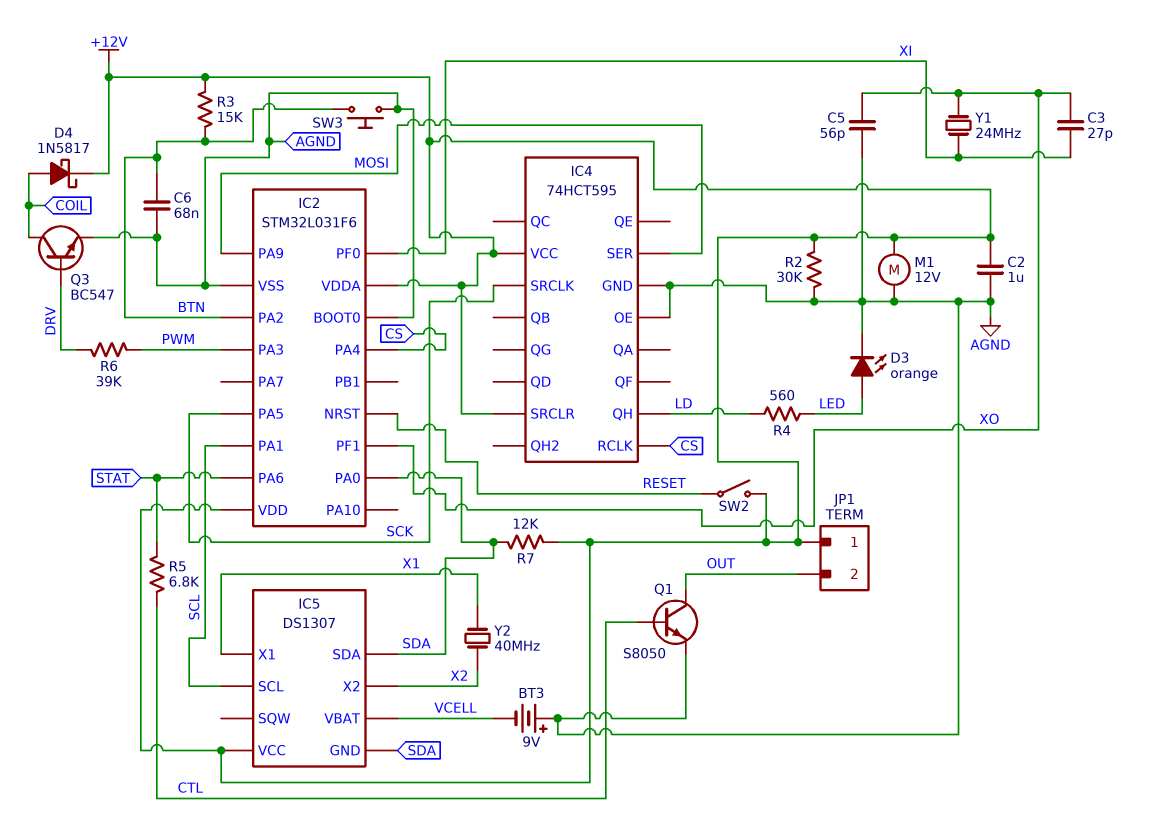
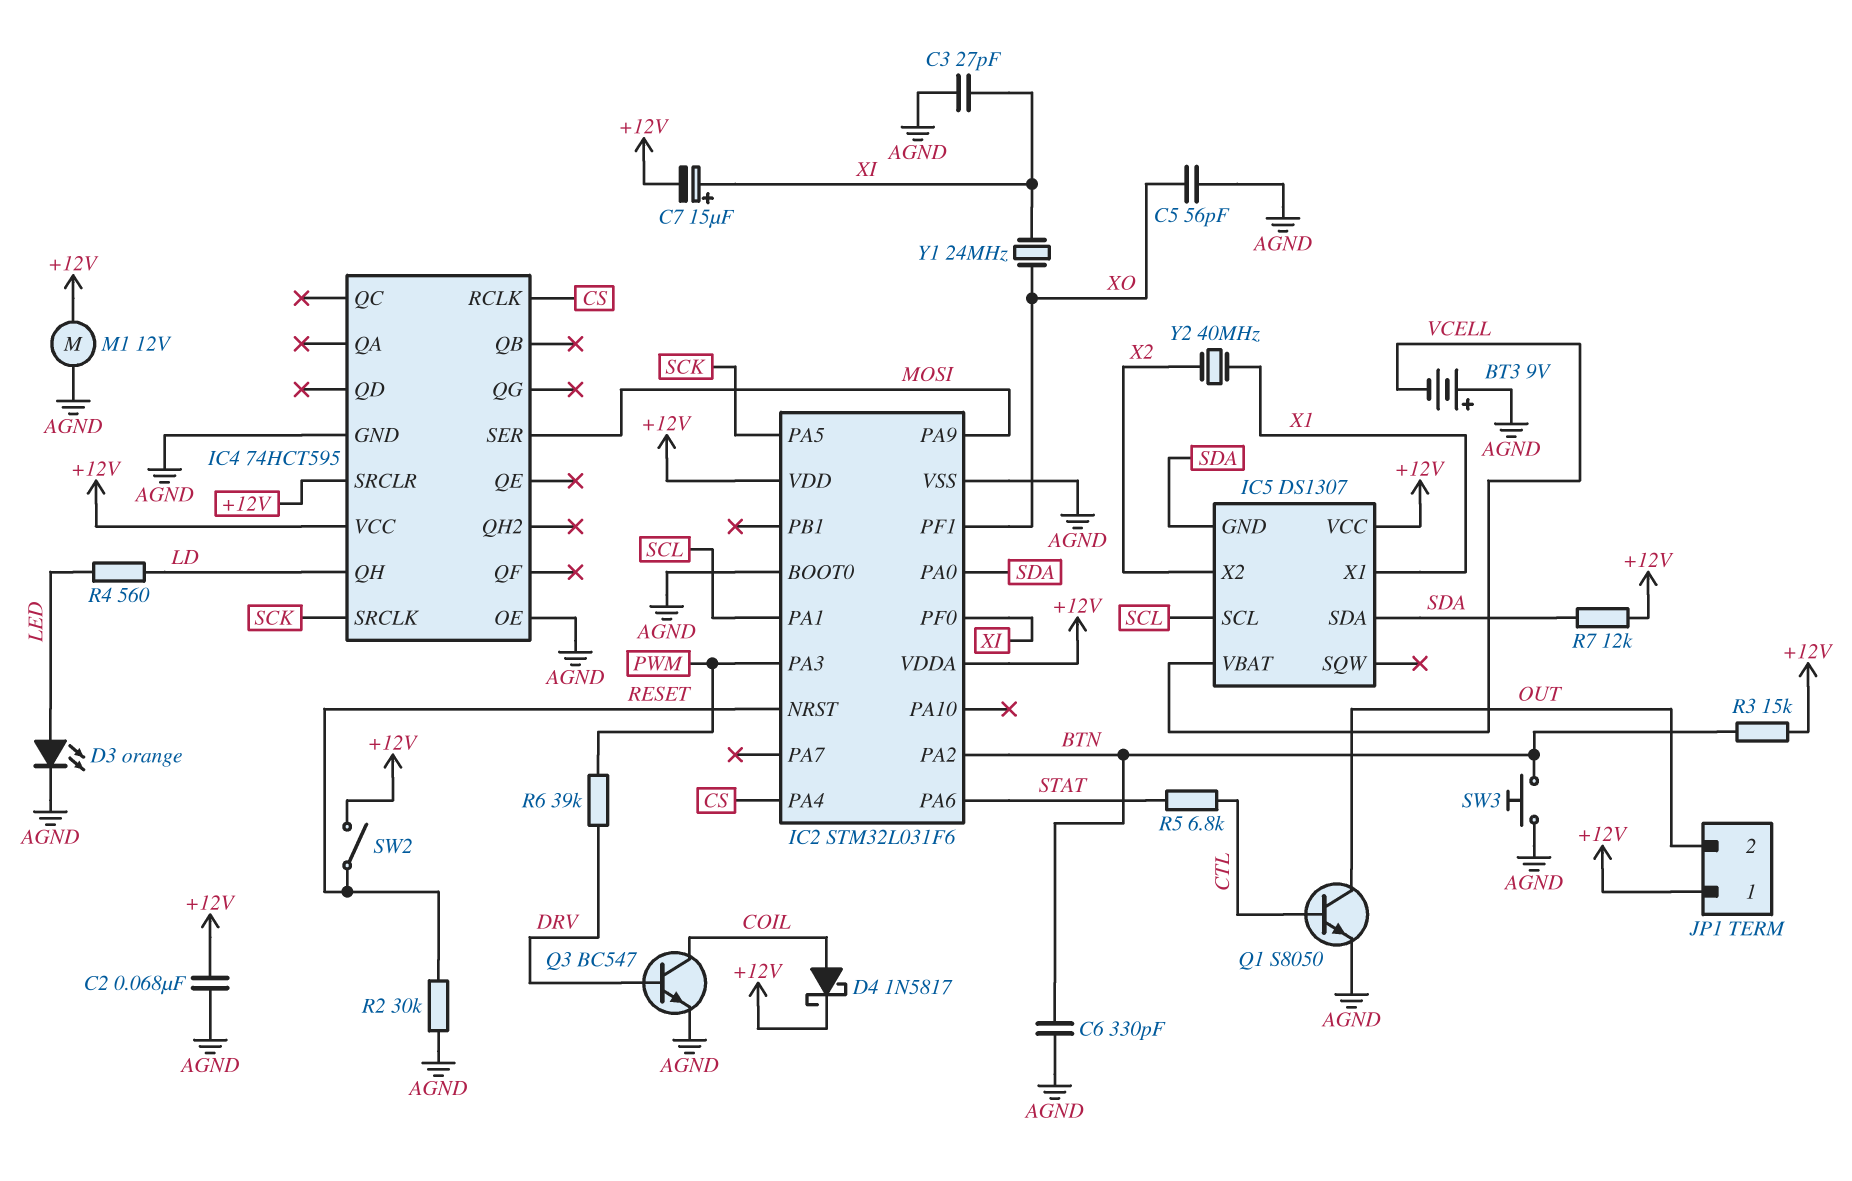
C2: 1uF (+12V, AGND) -> 68nF (+12V, AGND)
C3: 27pF (XI, XO) -> 27pF (AGND, XI)
C6: 68nF (AGND, BTN) -> 330pF (AGND, BTN)
C7: none -> 15uF (plus XI, minus +12V)
R2: 30k (+12V, AGND) -> 30k (AGND, RESET)

